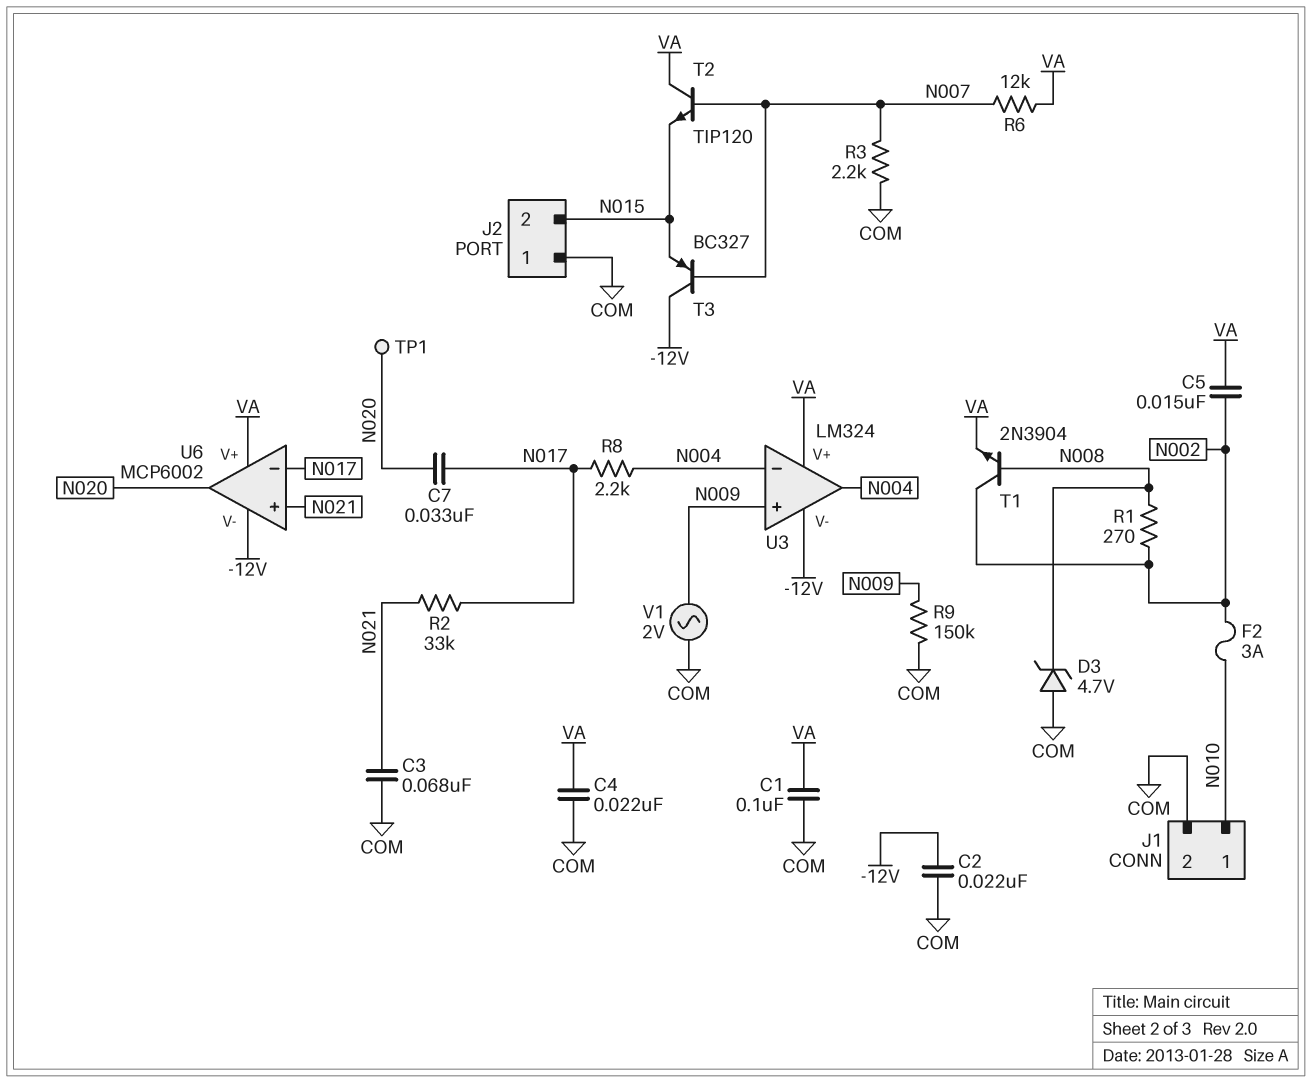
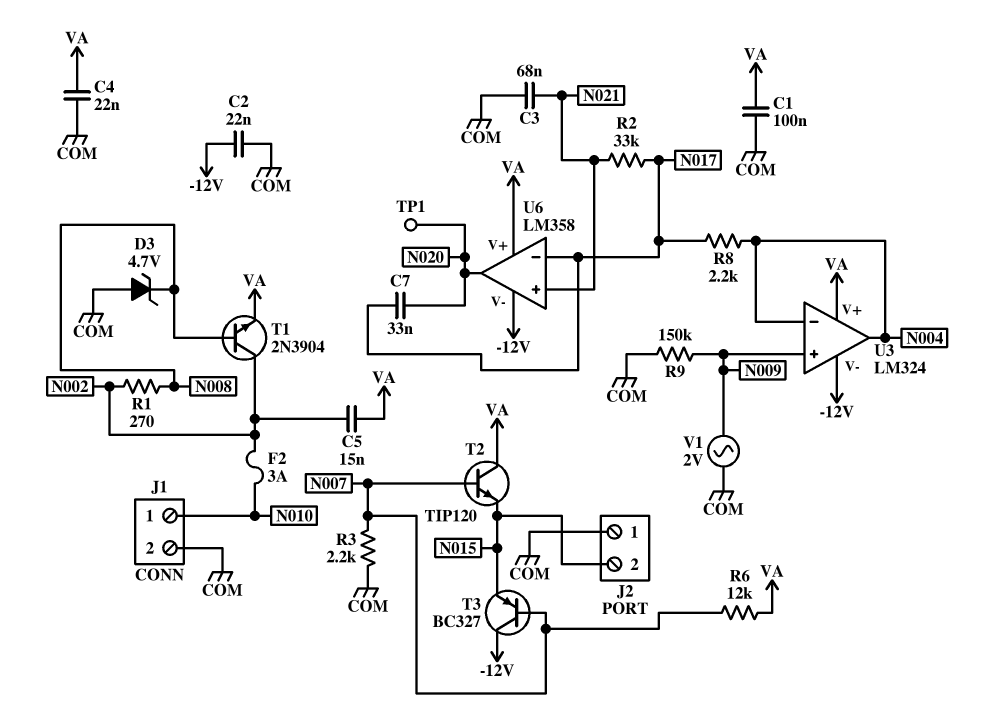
U6: MCP6002 -> LM358

